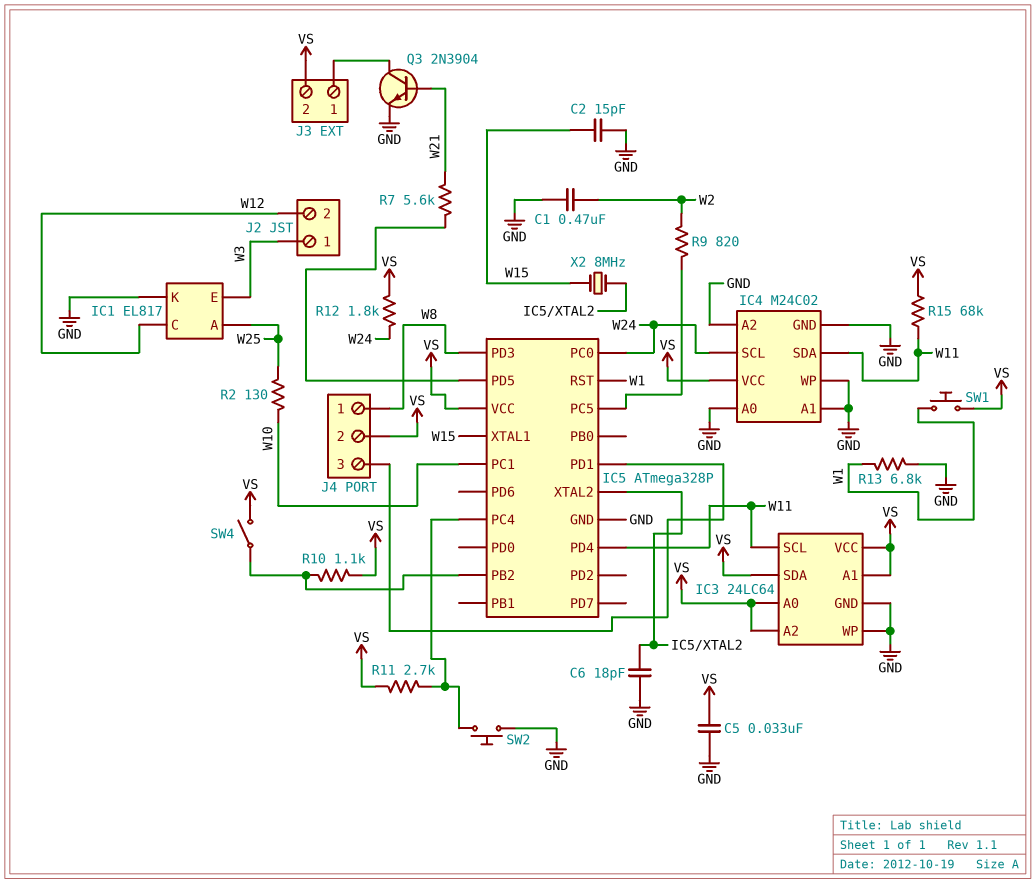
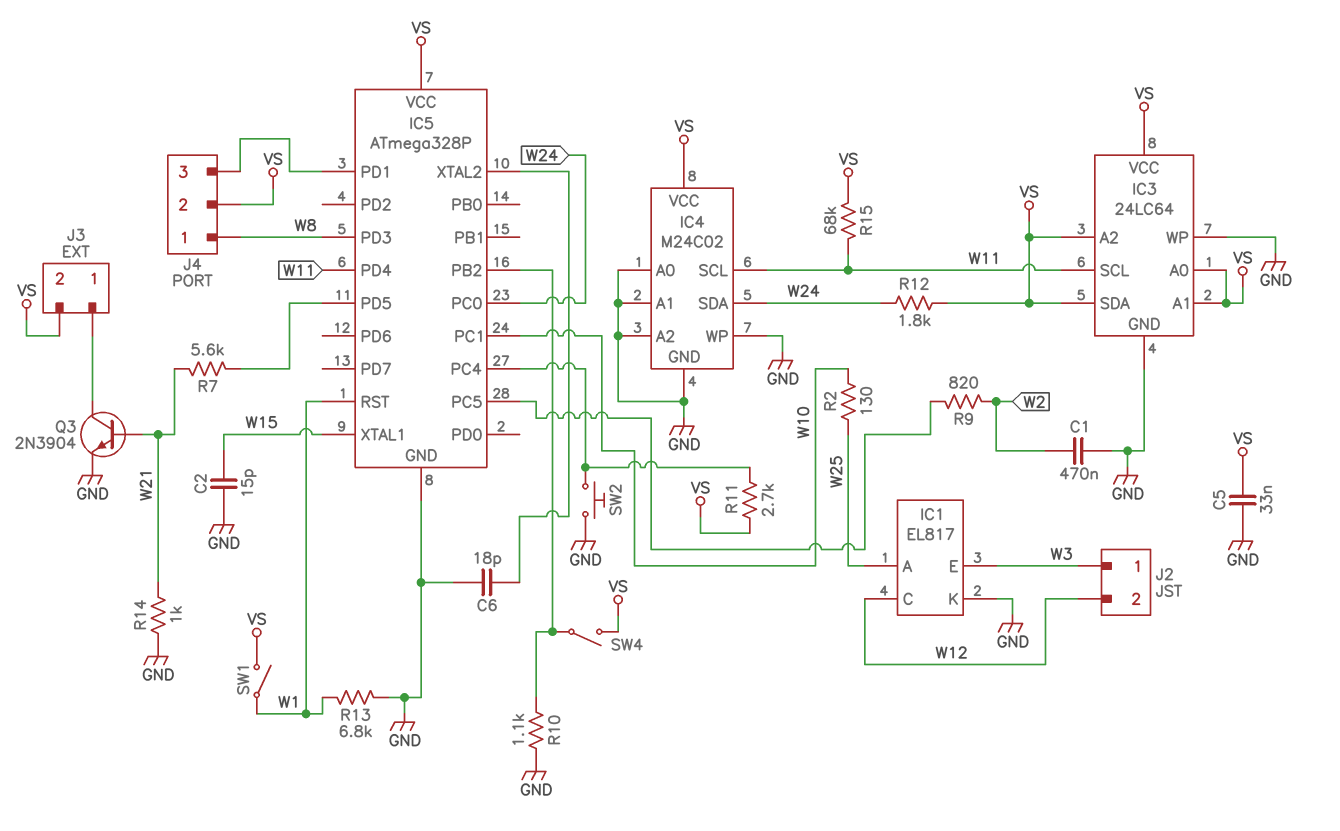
IC4 pin SCL: W24 -> W11
IC4 pin SDA: W11 -> W24
R10: 1.1k (IC5/PB2, VS) -> 1.1k (GND, IC5/PB2)
R14: none -> 1k (GND, W21)
SW1: button (VS, W1) -> switch (VS, W1)
X2: 8MHz (IC5/XTAL2, W15) -> none

